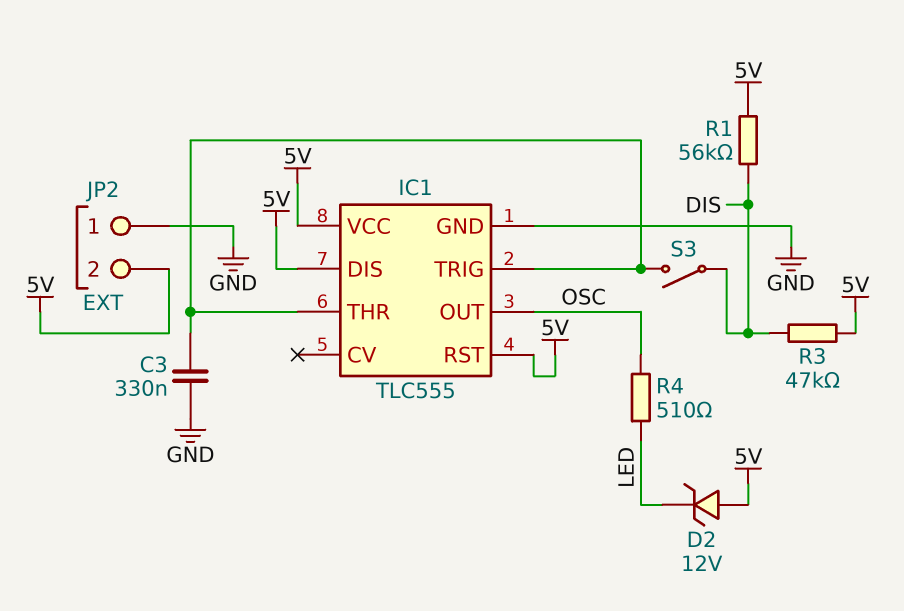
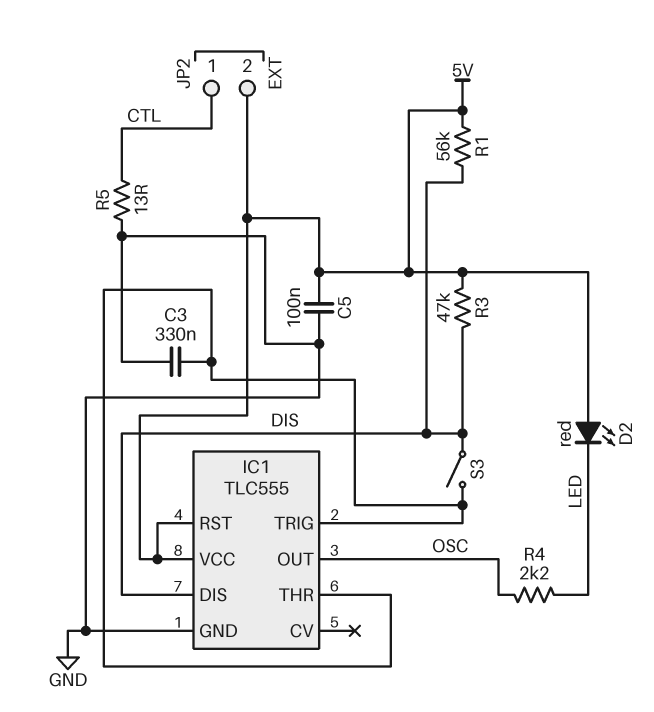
C5: none -> 100nF (5V, GND)
D2: zener 12V (A 5V, K LED) -> LED red (A 5V, K LED)
IC1 pin DIS: 5V -> DIS
JP2 pin 1: GND -> CTL
R4: 510 (LED, OSC) -> 2.2k (LED, OSC)
R5: none -> 13 (CTL, GND)

